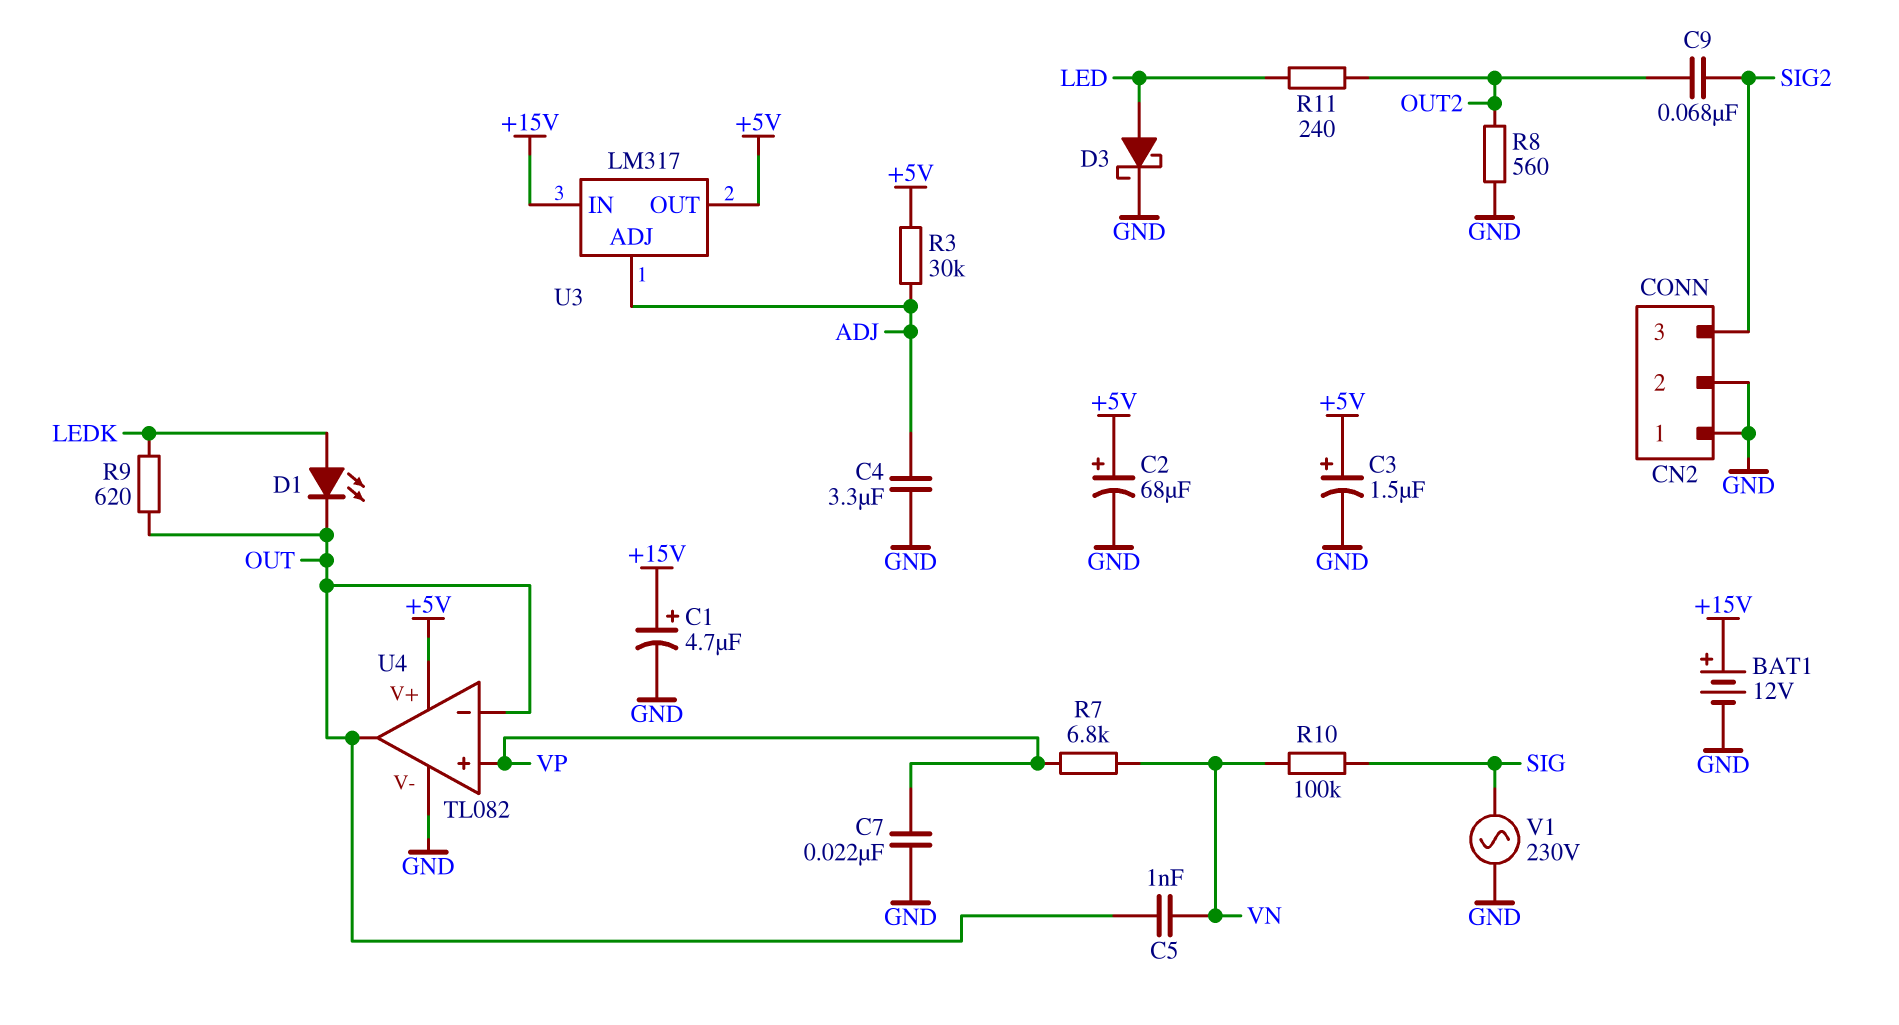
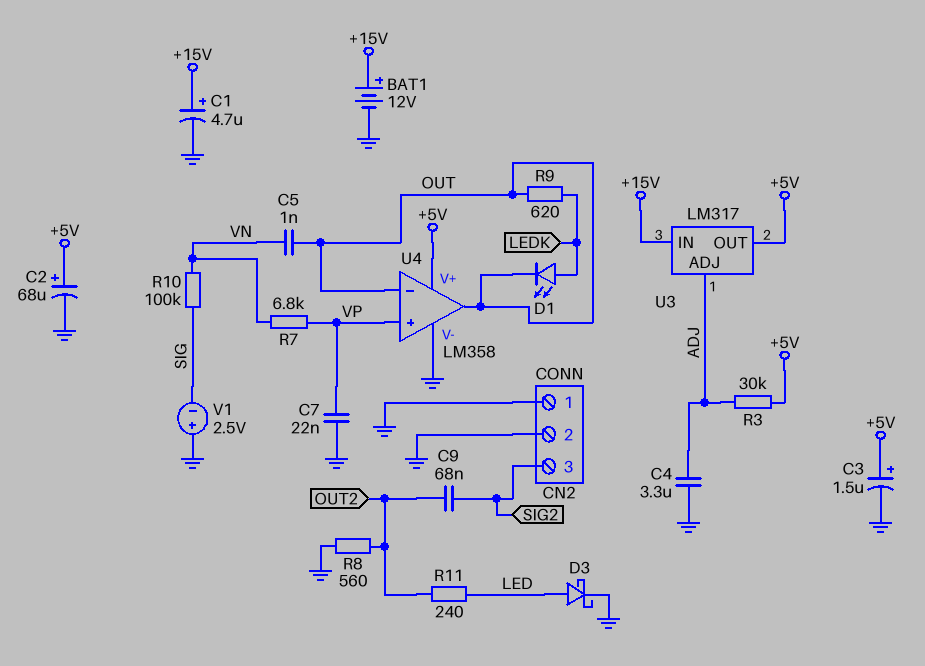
U4: TL082 -> LM358
V1: AC 230V (GND, SIG) -> 2.5V (plus GND, minus SIG)

